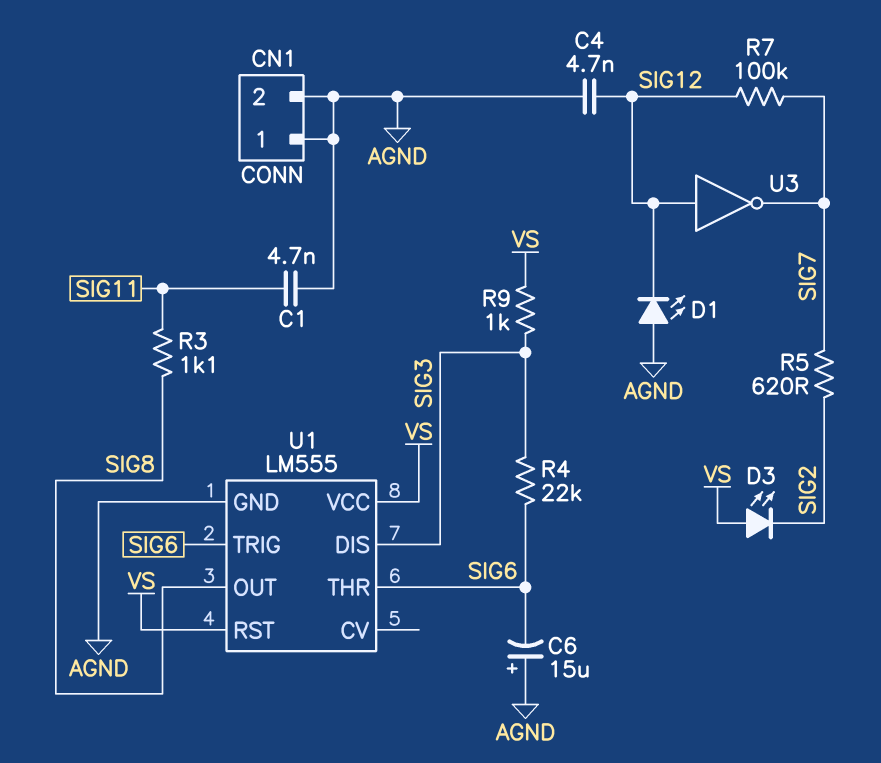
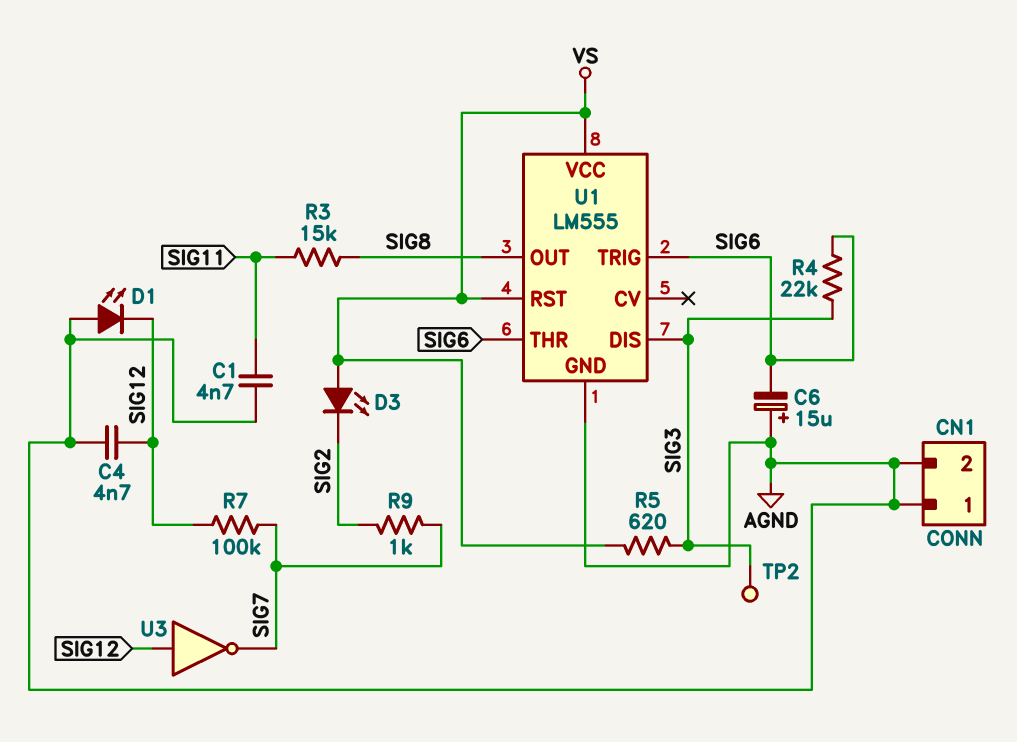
R3: 1.1k (SIG8, SIG11) -> 15k (SIG8, SIG11)
R5: 620 (SIG2, SIG7) -> 620 (SIG3, VS)
R9: 1k (SIG3, VS) -> 1k (SIG2, SIG7)
TP2: none -> test point (SIG3)

